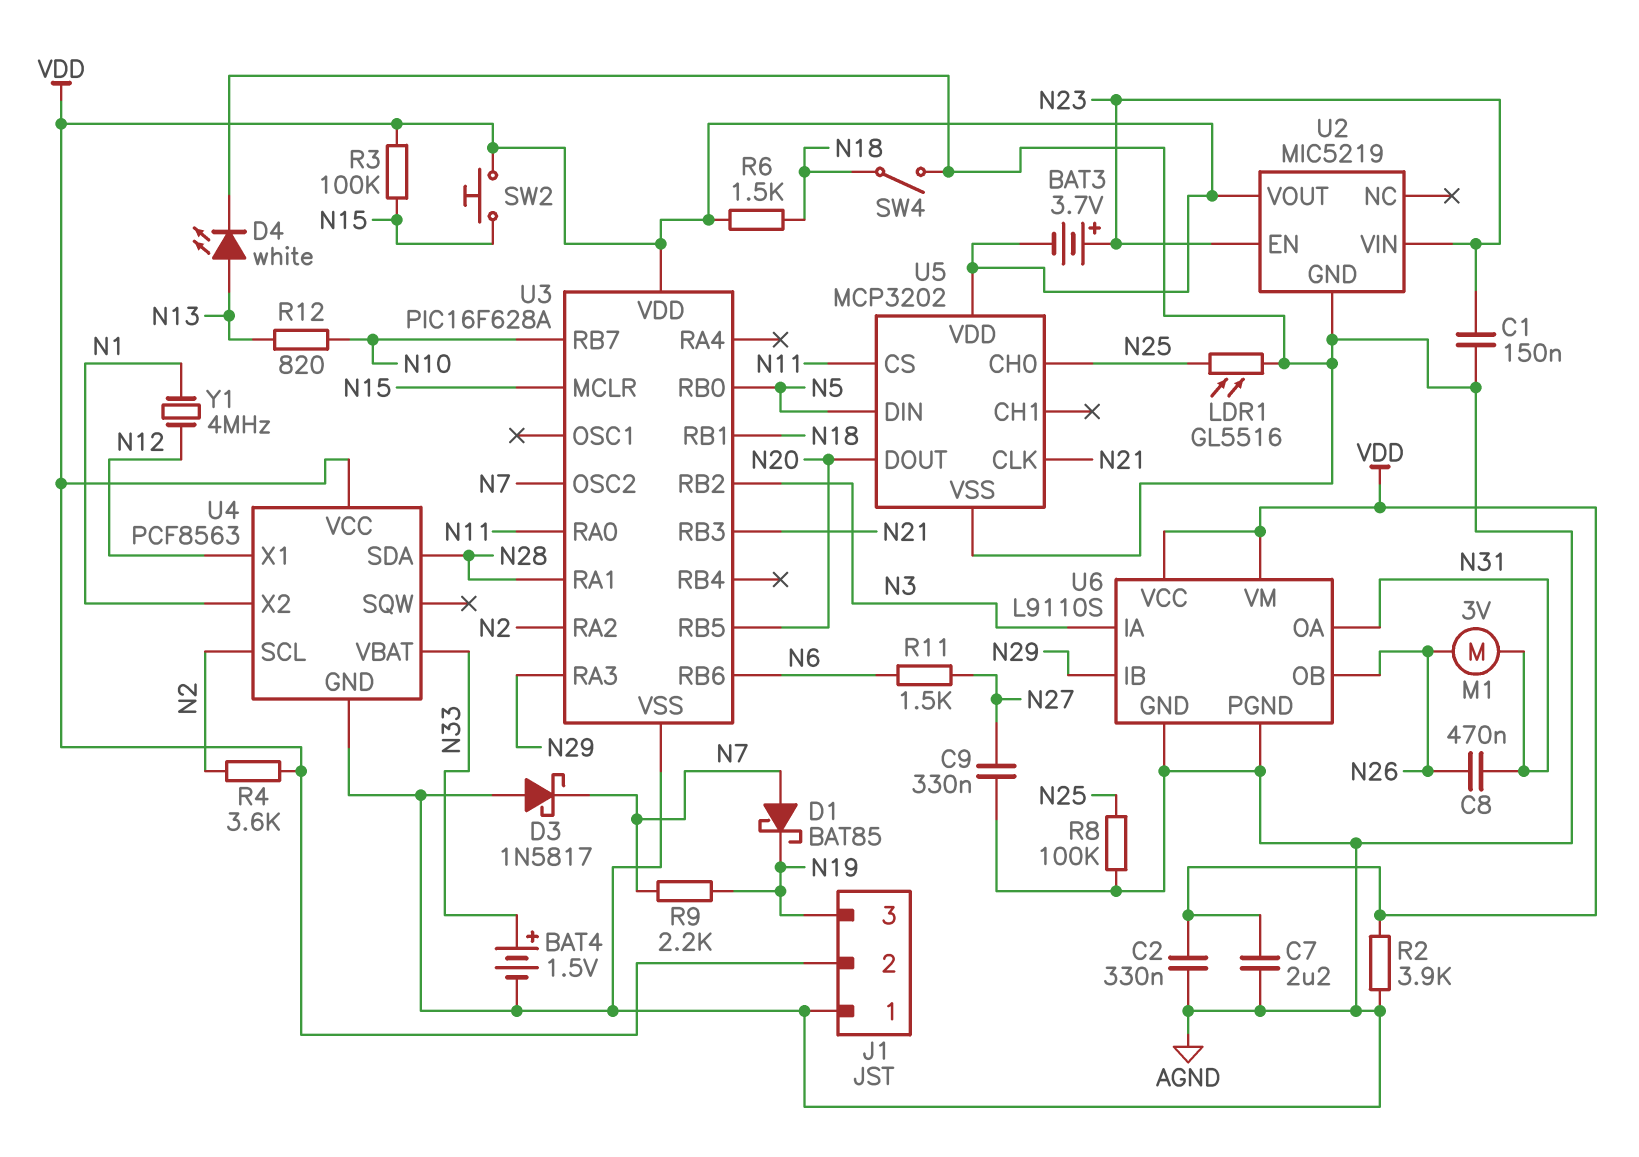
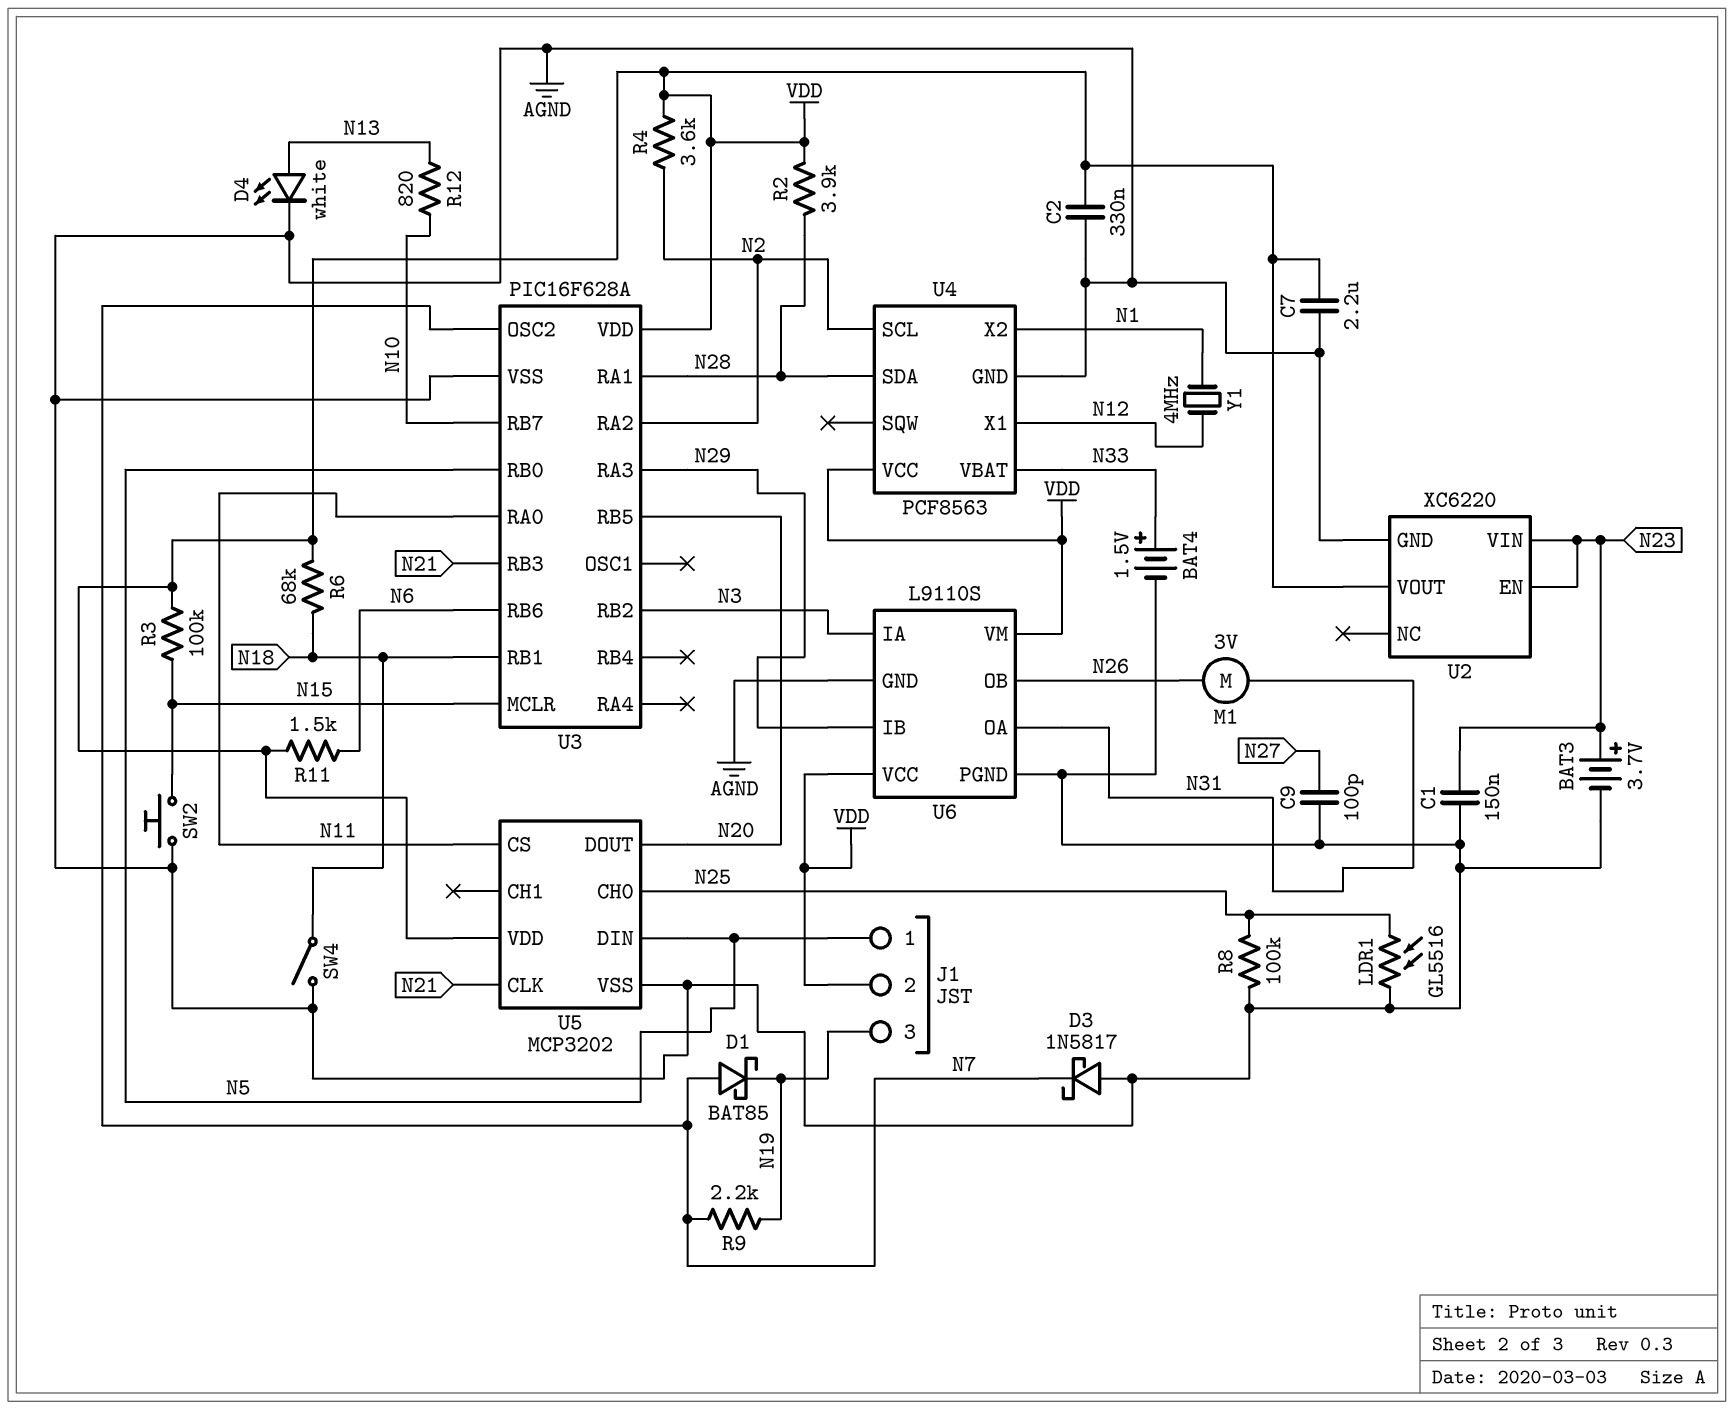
BAT3: 3.7V (plus N23, minus VDD) -> 3.7V (plus N23, minus AGND)
C8: 470nF (N26, N31) -> none
C9: 330nF (AGND, N27) -> 100pF (AGND, N27)
J1 pin 1: AGND -> N5
R2: 3.9k (AGND, VDD) -> 3.9k (N28, VDD)
R6: 1.5k (N18, VDD) -> 68k (N18, VDD)
R11: 1.5k (N6, N27) -> 1.5k (N6, VDD)
SW2: button (N15, VDD) -> button (AGND, N15)
U2: MIC5219 -> XC6220

